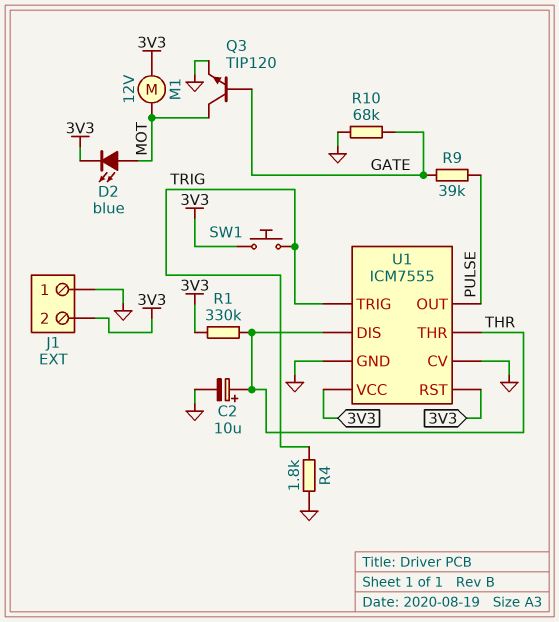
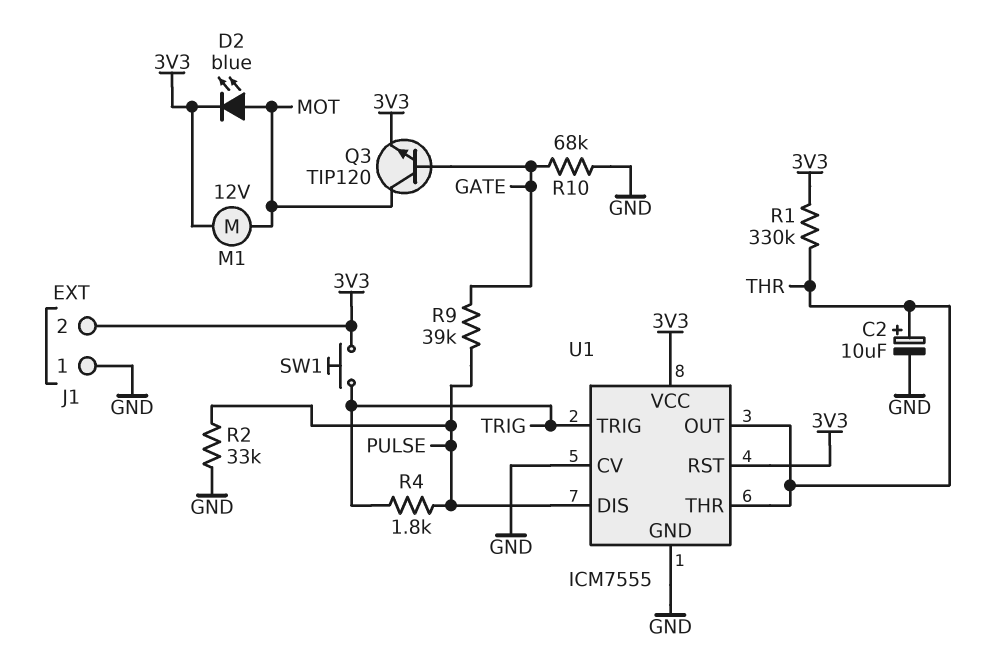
Q3: NPN TIP120 (B GATE, C MOT, E GND) -> NPN TIP120 (B GATE, C MOT, E 3V3)
R2: none -> 33k (GND, PULSE)
R4: 1.8k (GND, TRIG) -> 1.8k (PULSE, TRIG)
U1 pin DIS: THR -> PULSE
U1 pin OUT: PULSE -> THR

